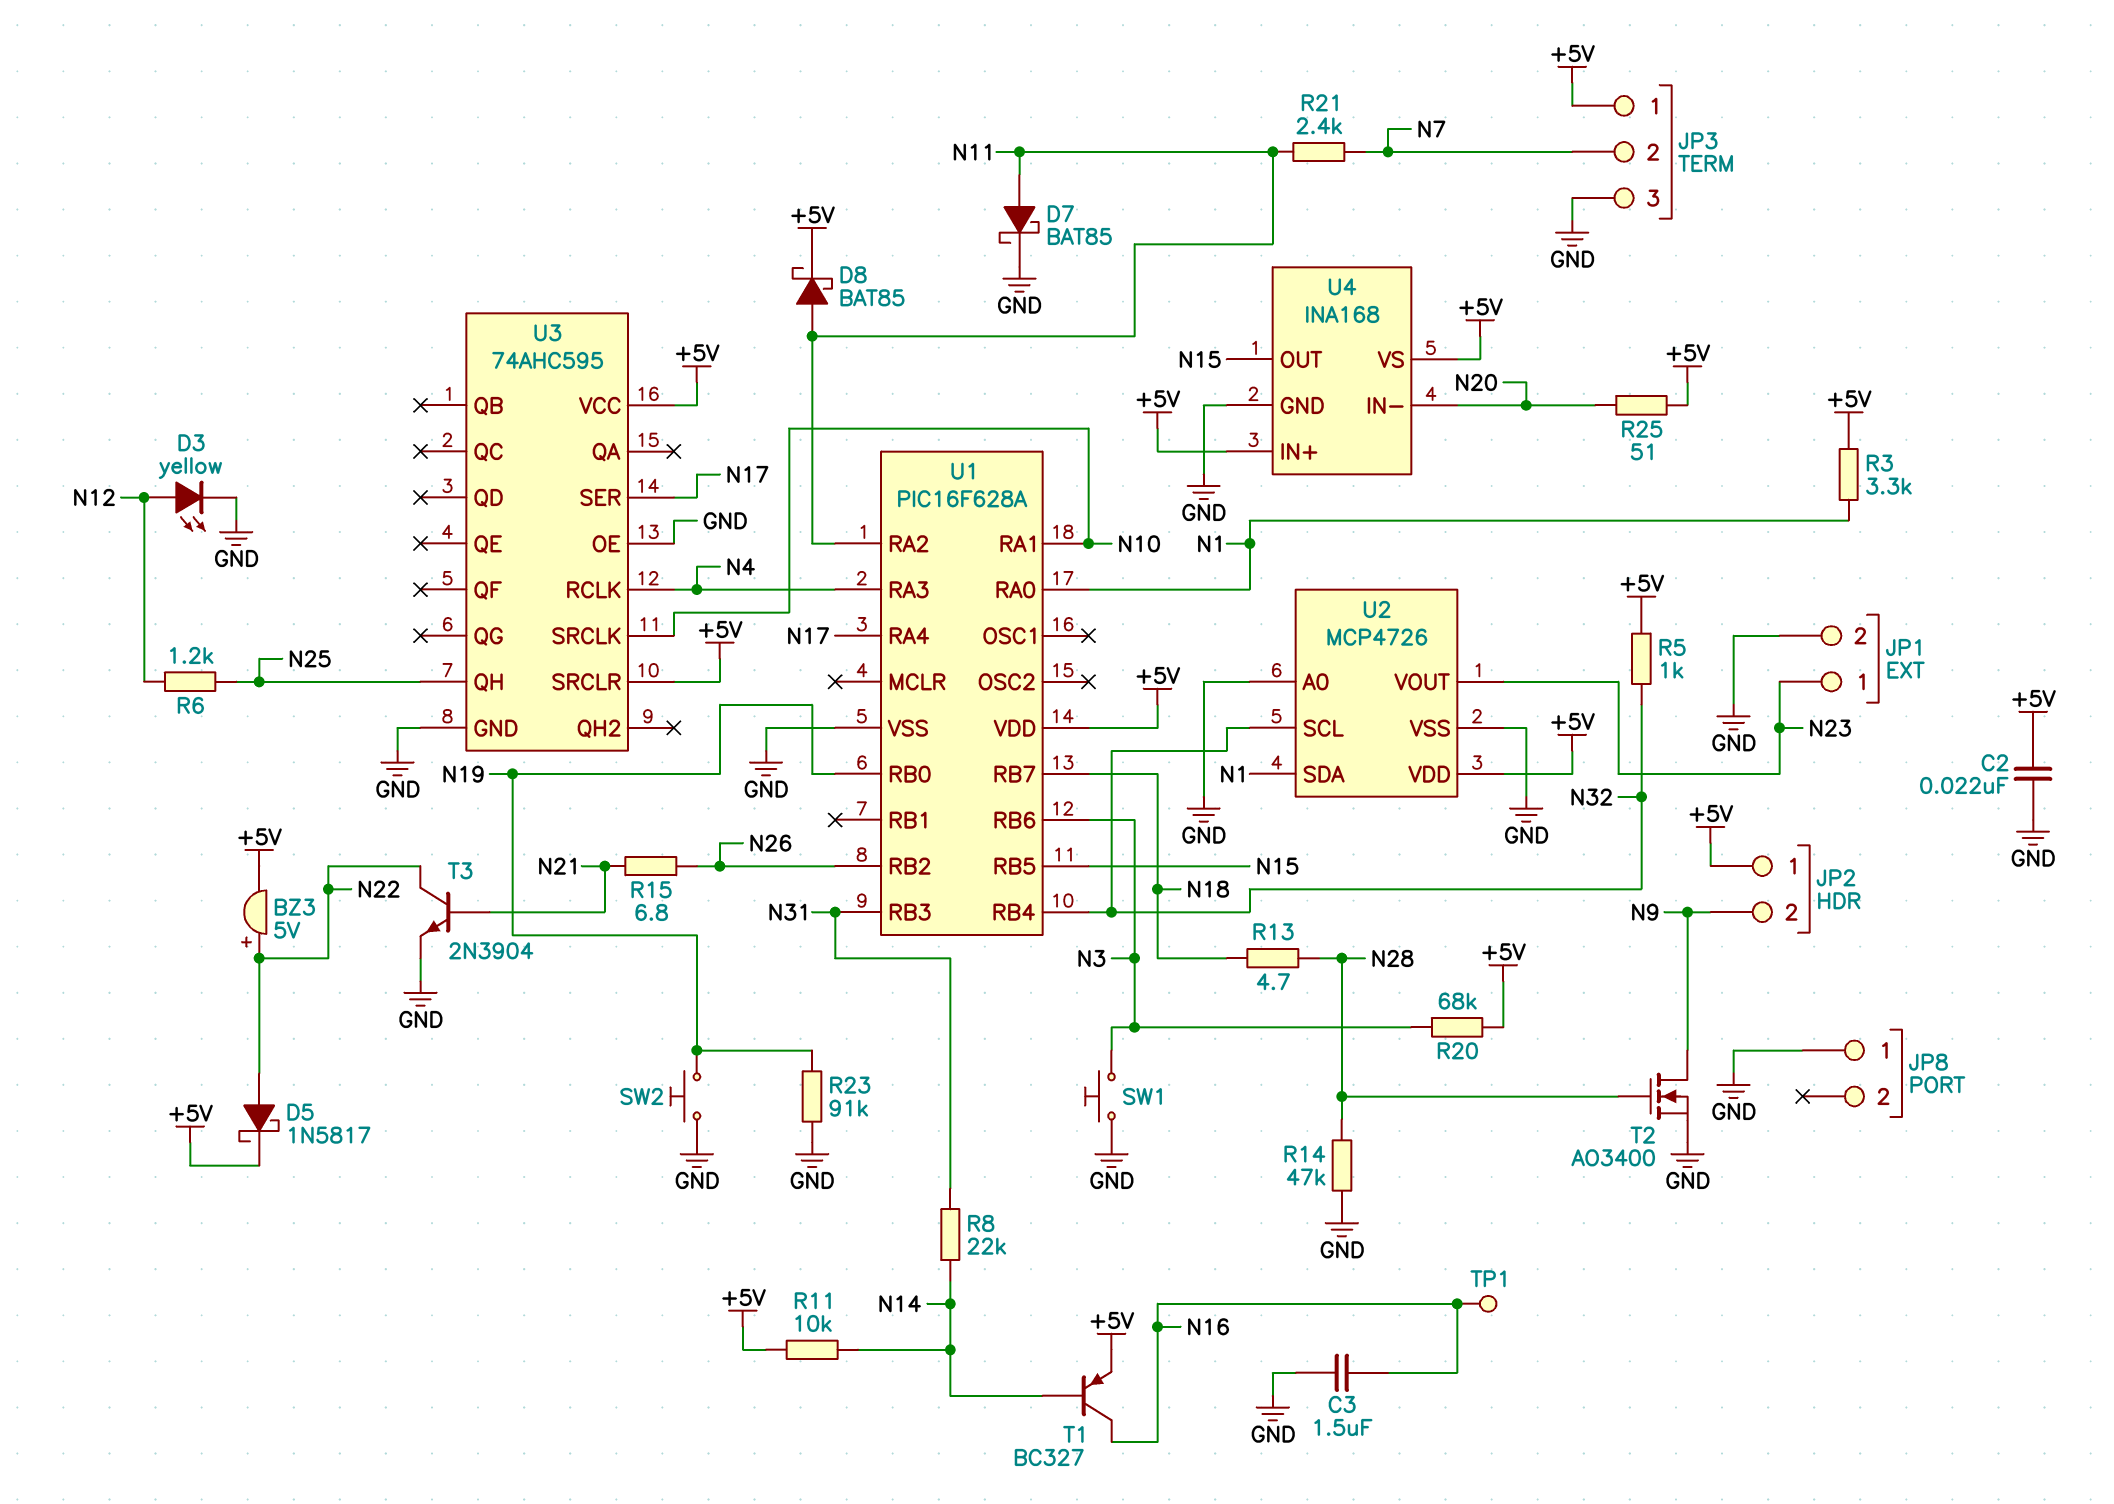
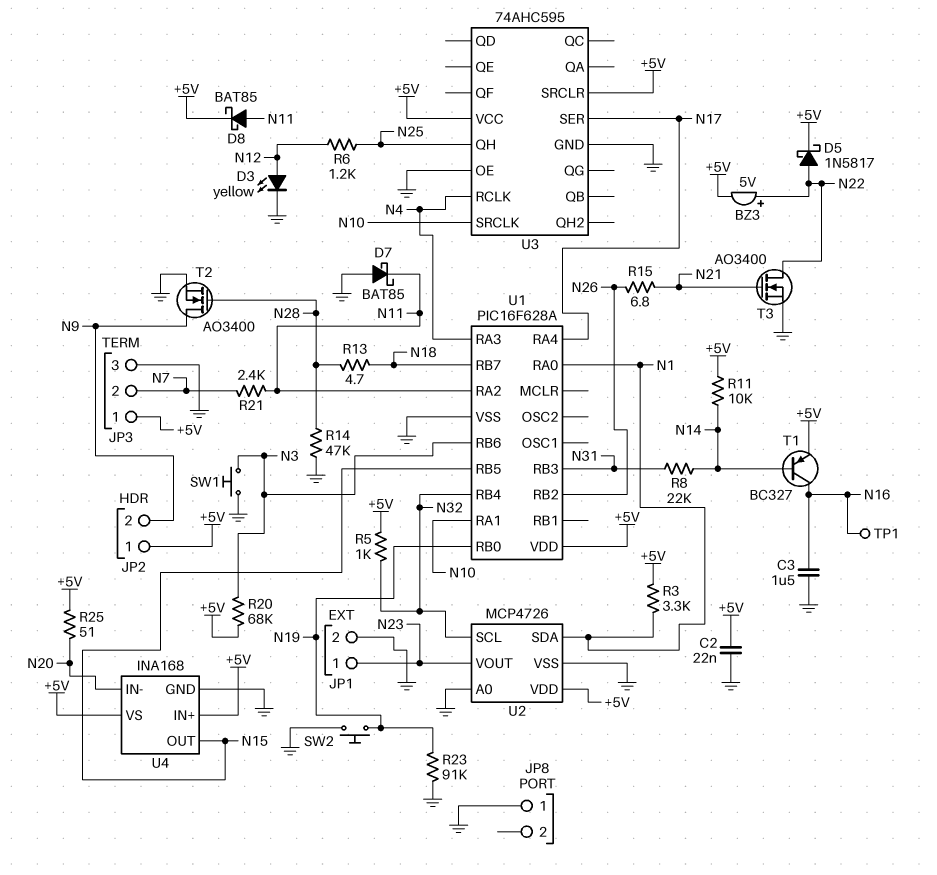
D7: schottky BAT85 (A N11, K GND) -> schottky BAT85 (A GND, K N11)
T3: NPN 2N3904 (B N21, C N22, E GND) -> NMOS AO3400 (G N21, D N22, S GND)

